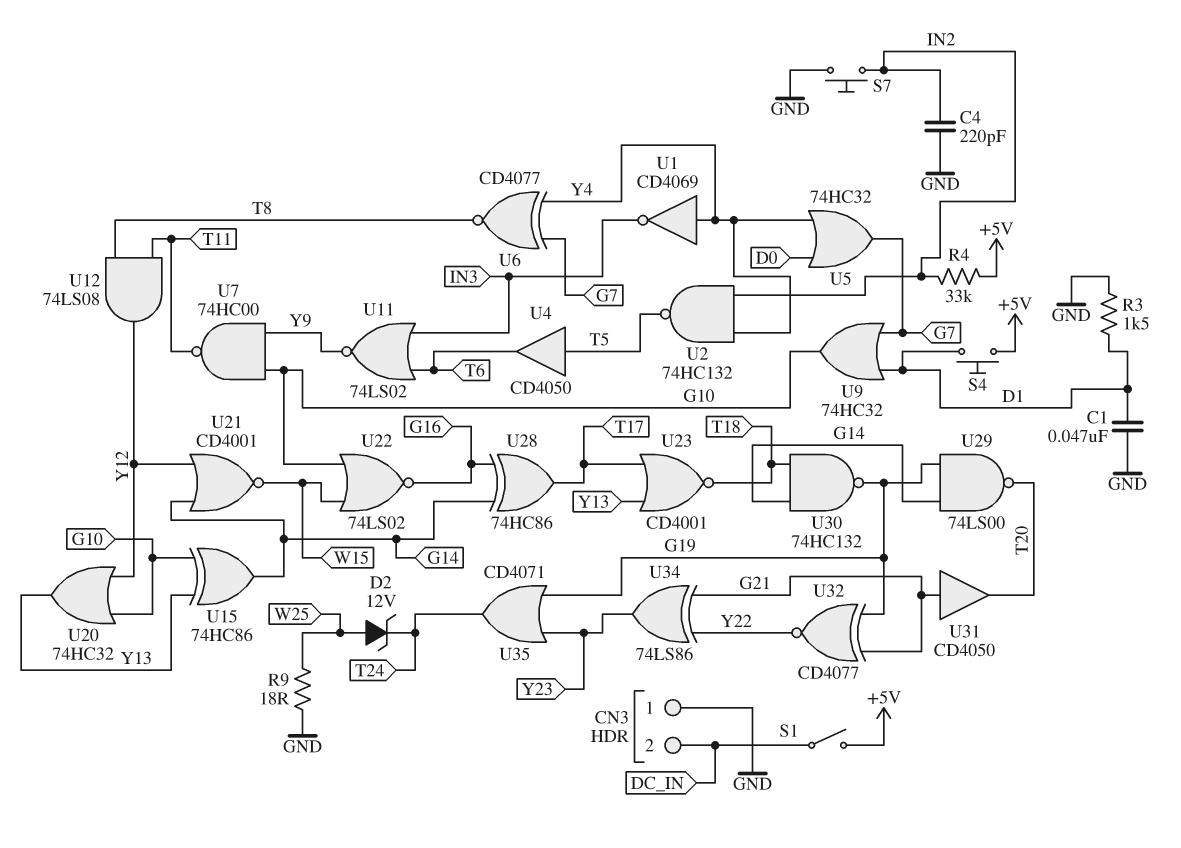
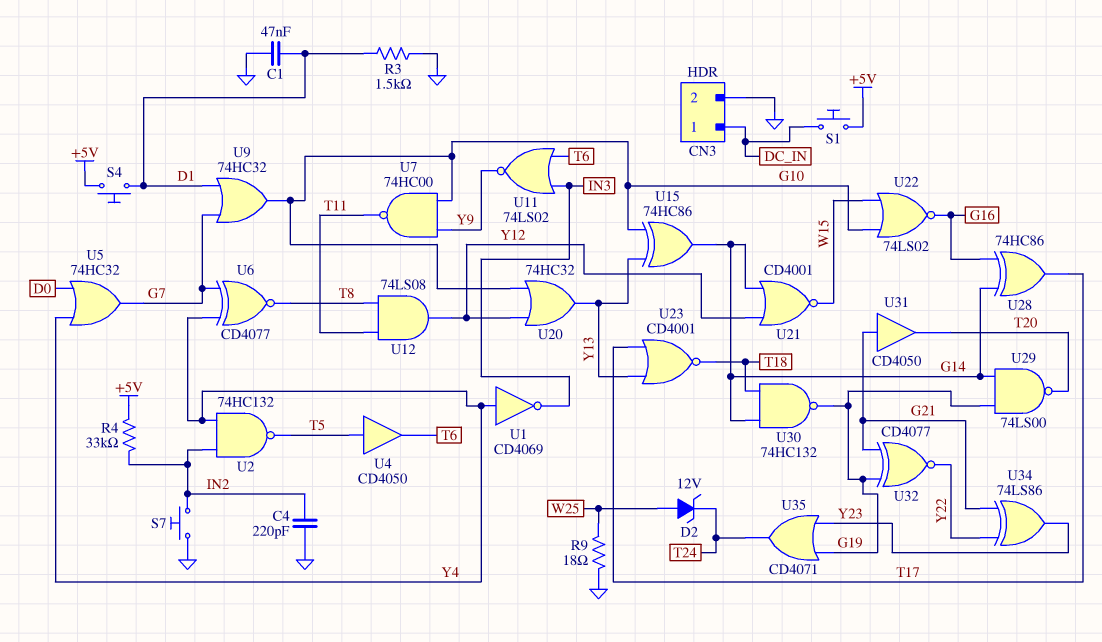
CN3 pin 1: GND -> DC_IN
CN3 pin 2: DC_IN -> GND
S1: switch (+5V, DC_IN) -> button (+5V, DC_IN)

